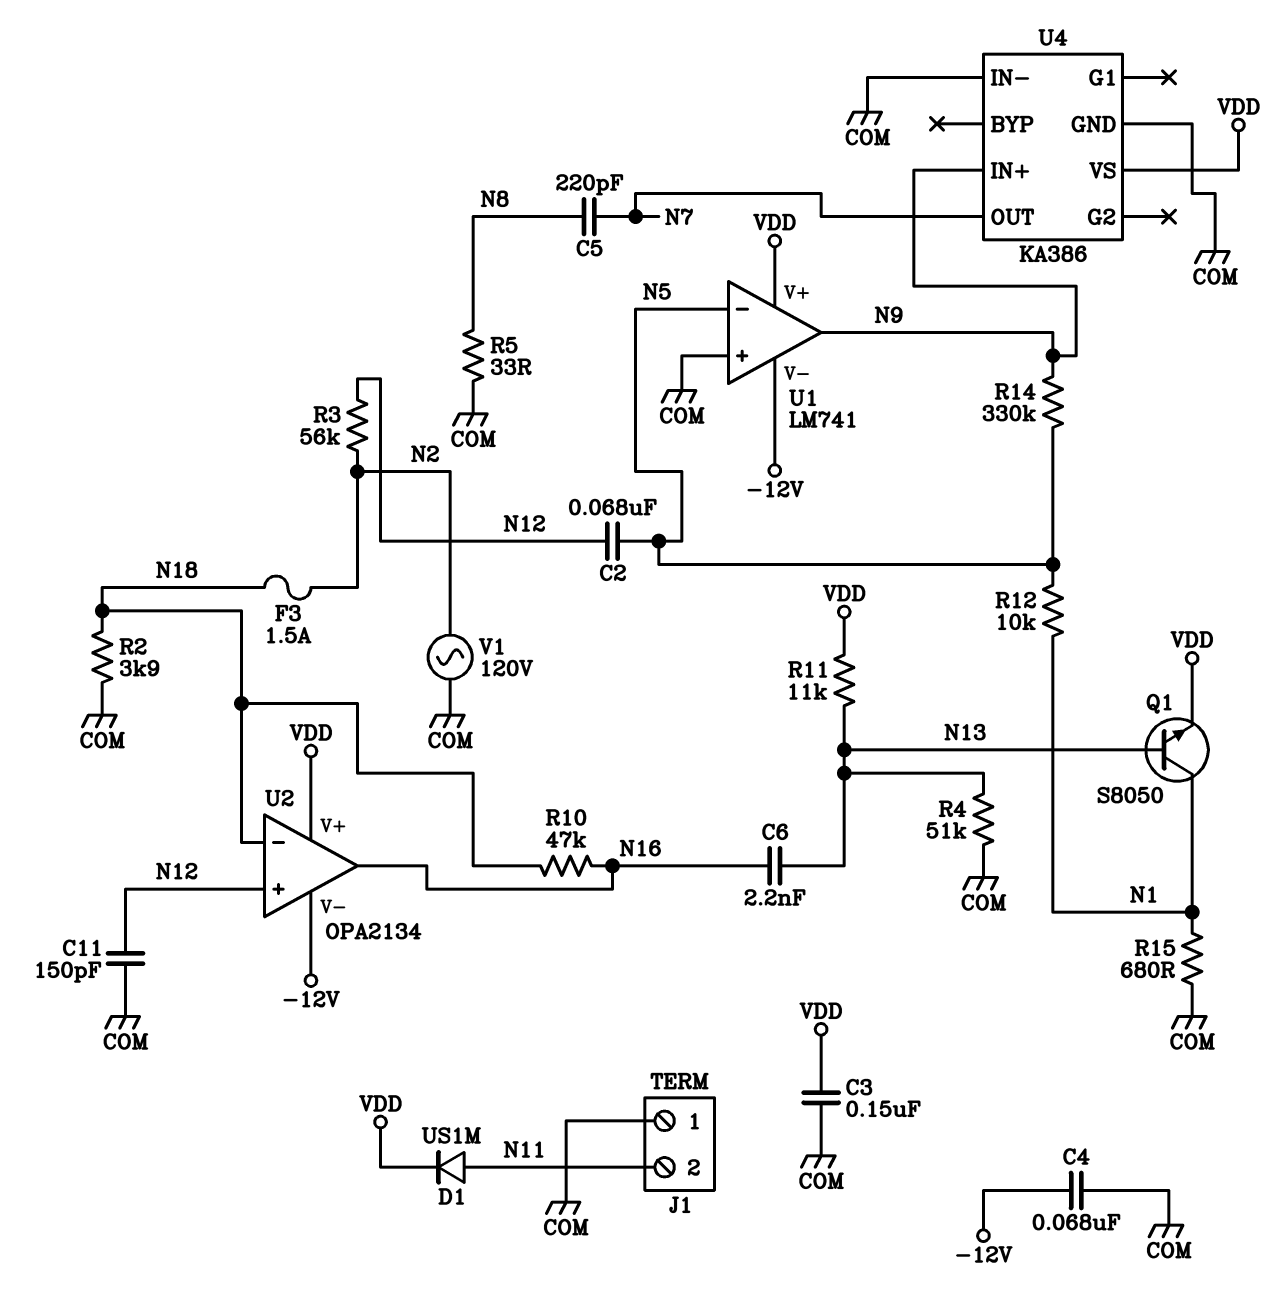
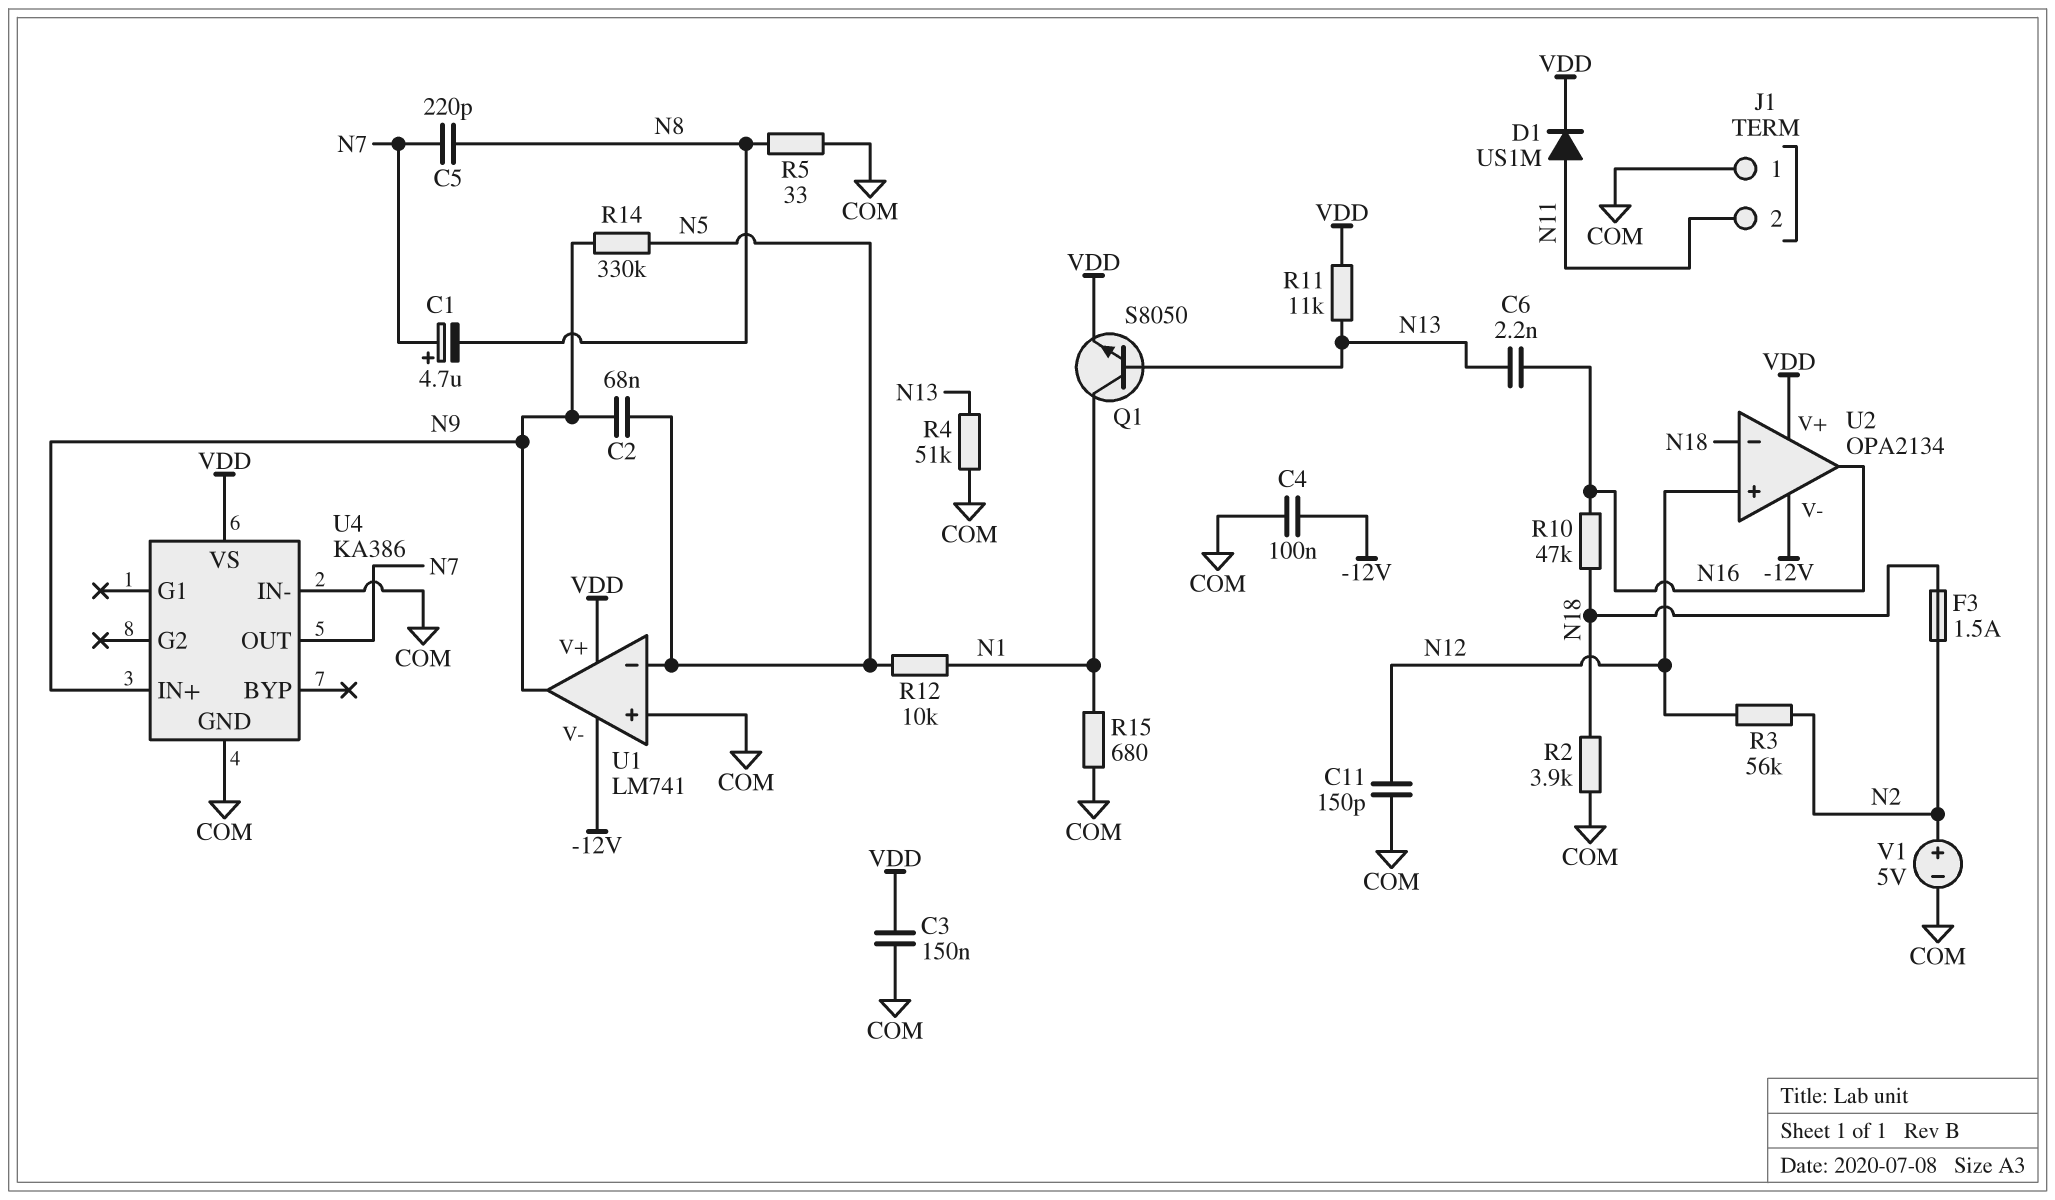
C1: none -> 4.7uF (plus N7, minus N8)
C2: 68nF (N5, N12) -> 68nF (N5, N9)
C4: 68nF (-12V, COM) -> 100nF (-12V, COM)
V1: AC 120V (COM, N2) -> 5V (plus N2, minus COM)

